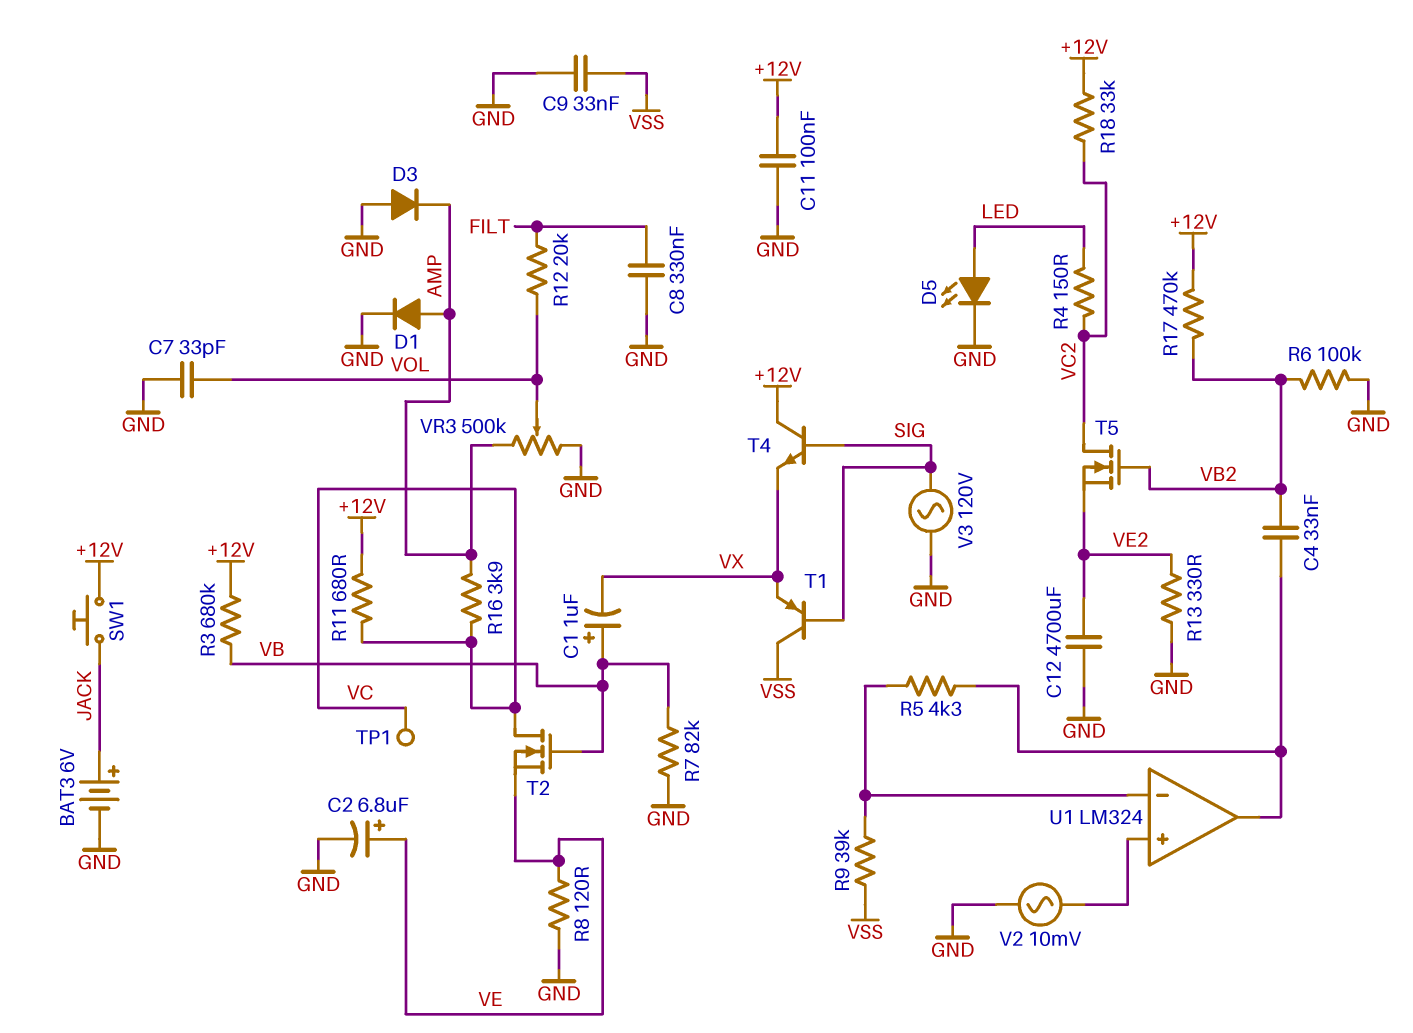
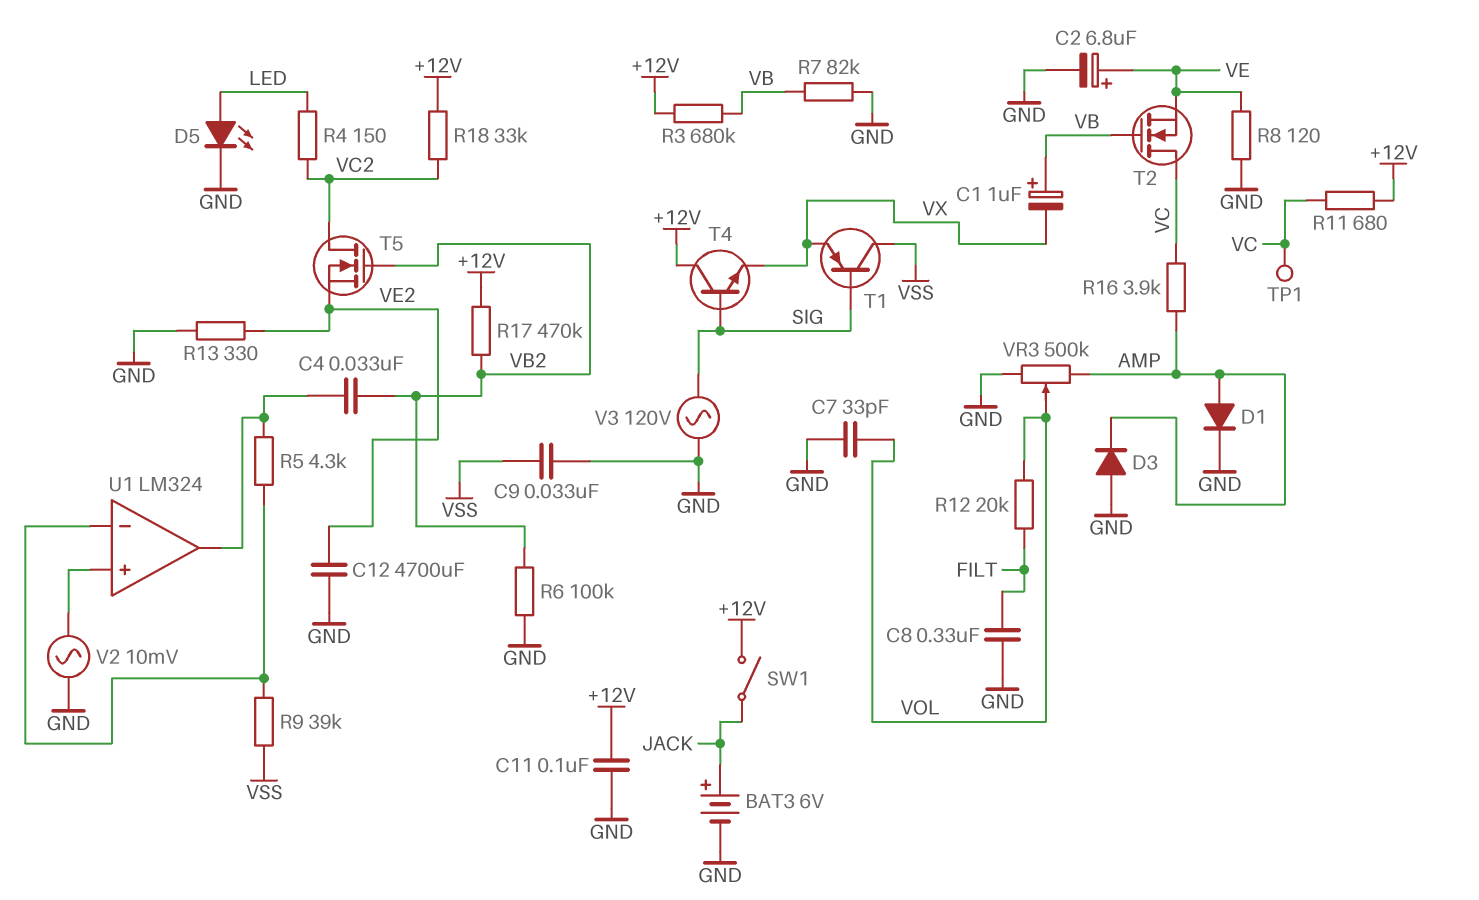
SW1: button (+12V, JACK) -> switch (+12V, JACK)

